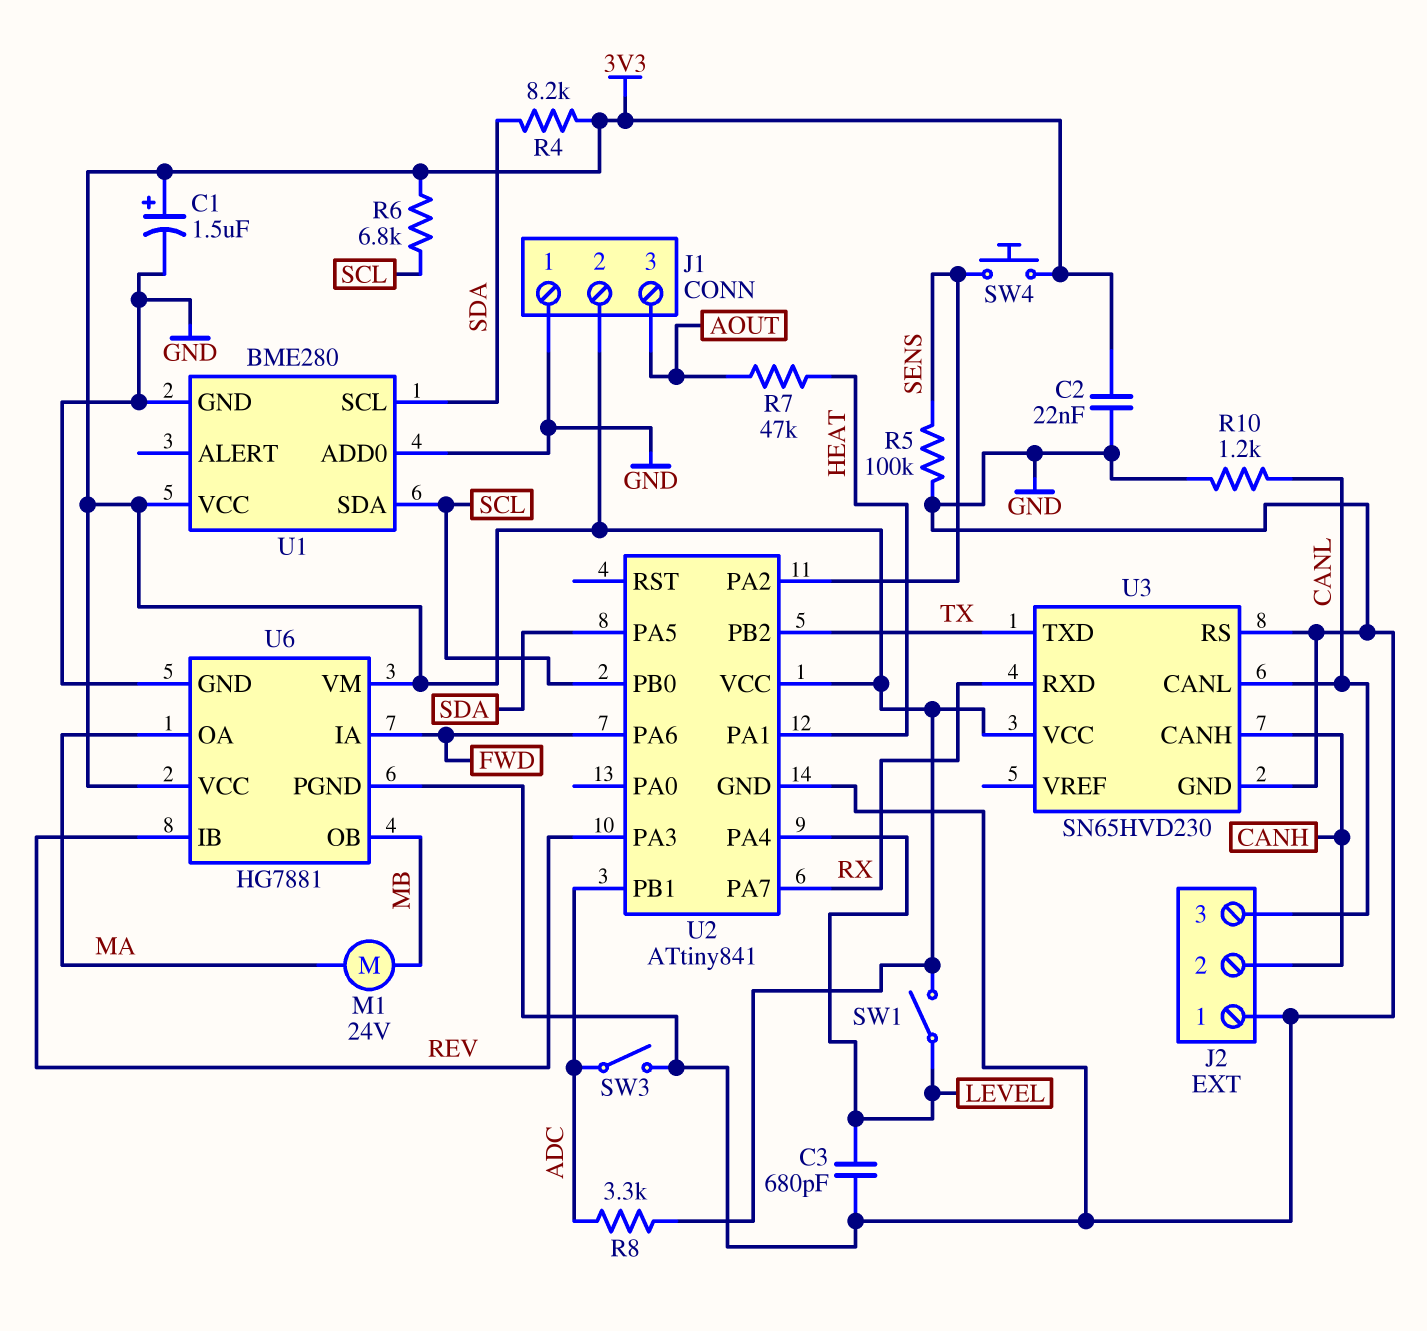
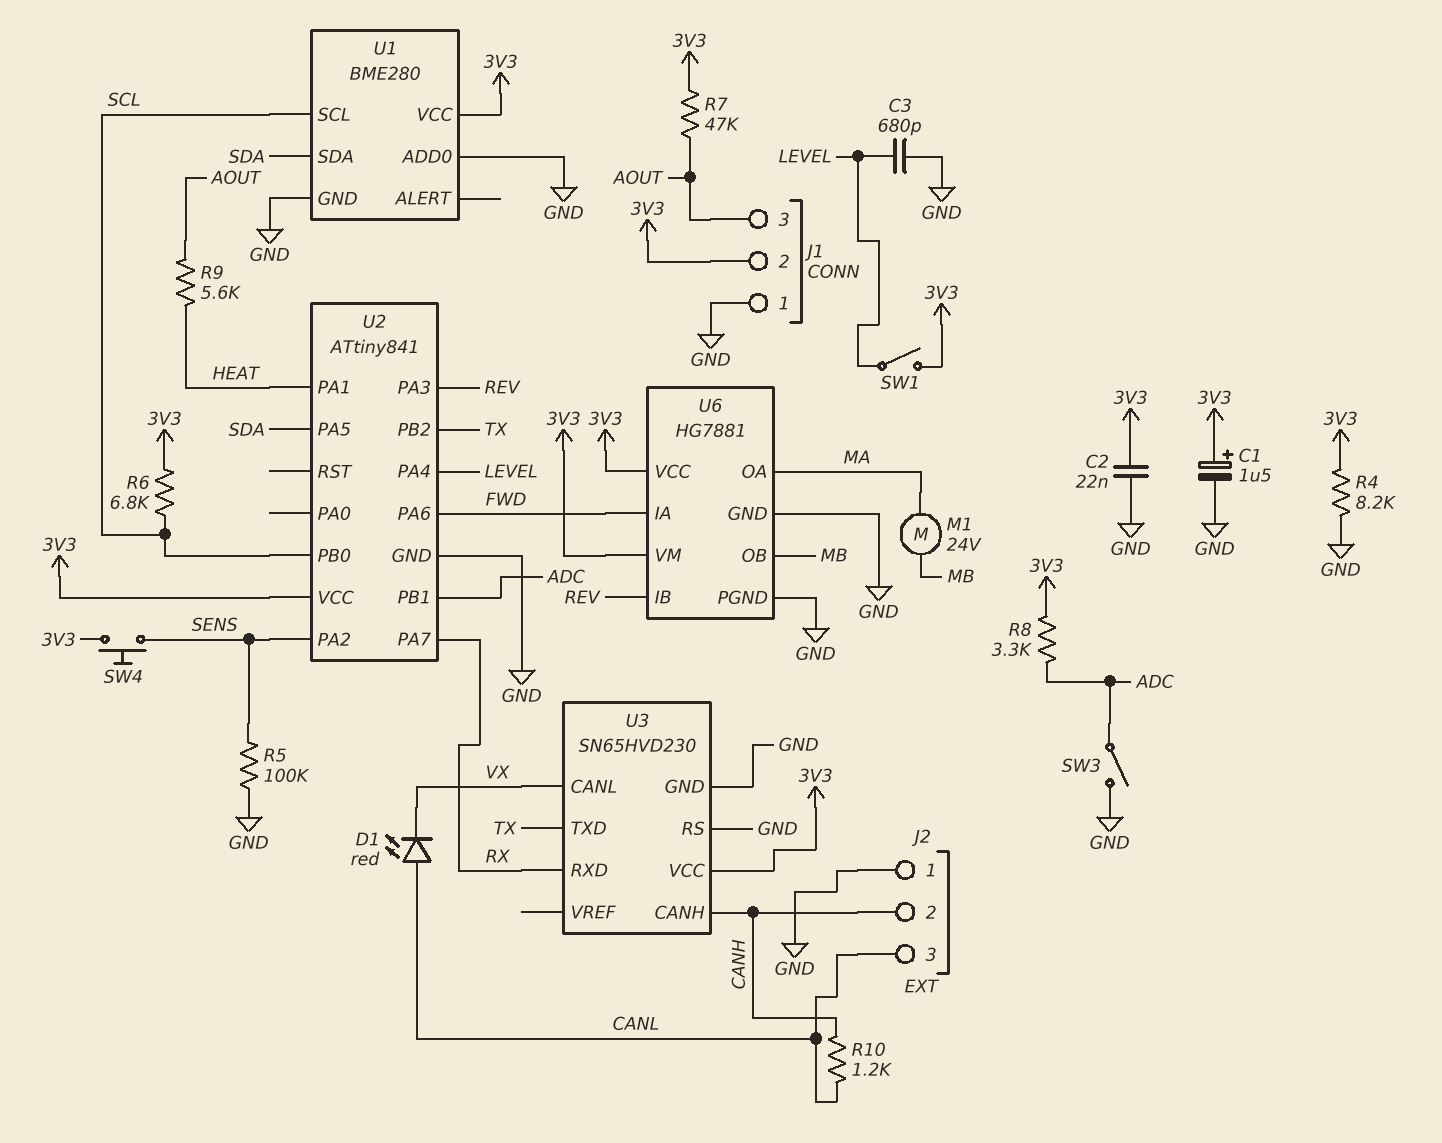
D1: none -> LED red (A CANL, K VX)
R4: 8.2k (3V3, SDA) -> 8.2k (3V3, GND)
R7: 47k (AOUT, HEAT) -> 47k (3V3, AOUT)
R9: none -> 5.6k (AOUT, HEAT)
R10: 1.2k (CANL, GND) -> 1.2k (CANH, CANL)
U1 pin SCL: SDA -> SCL
U1 pin SDA: SCL -> SDA
U3 pin CANL: CANL -> VX

